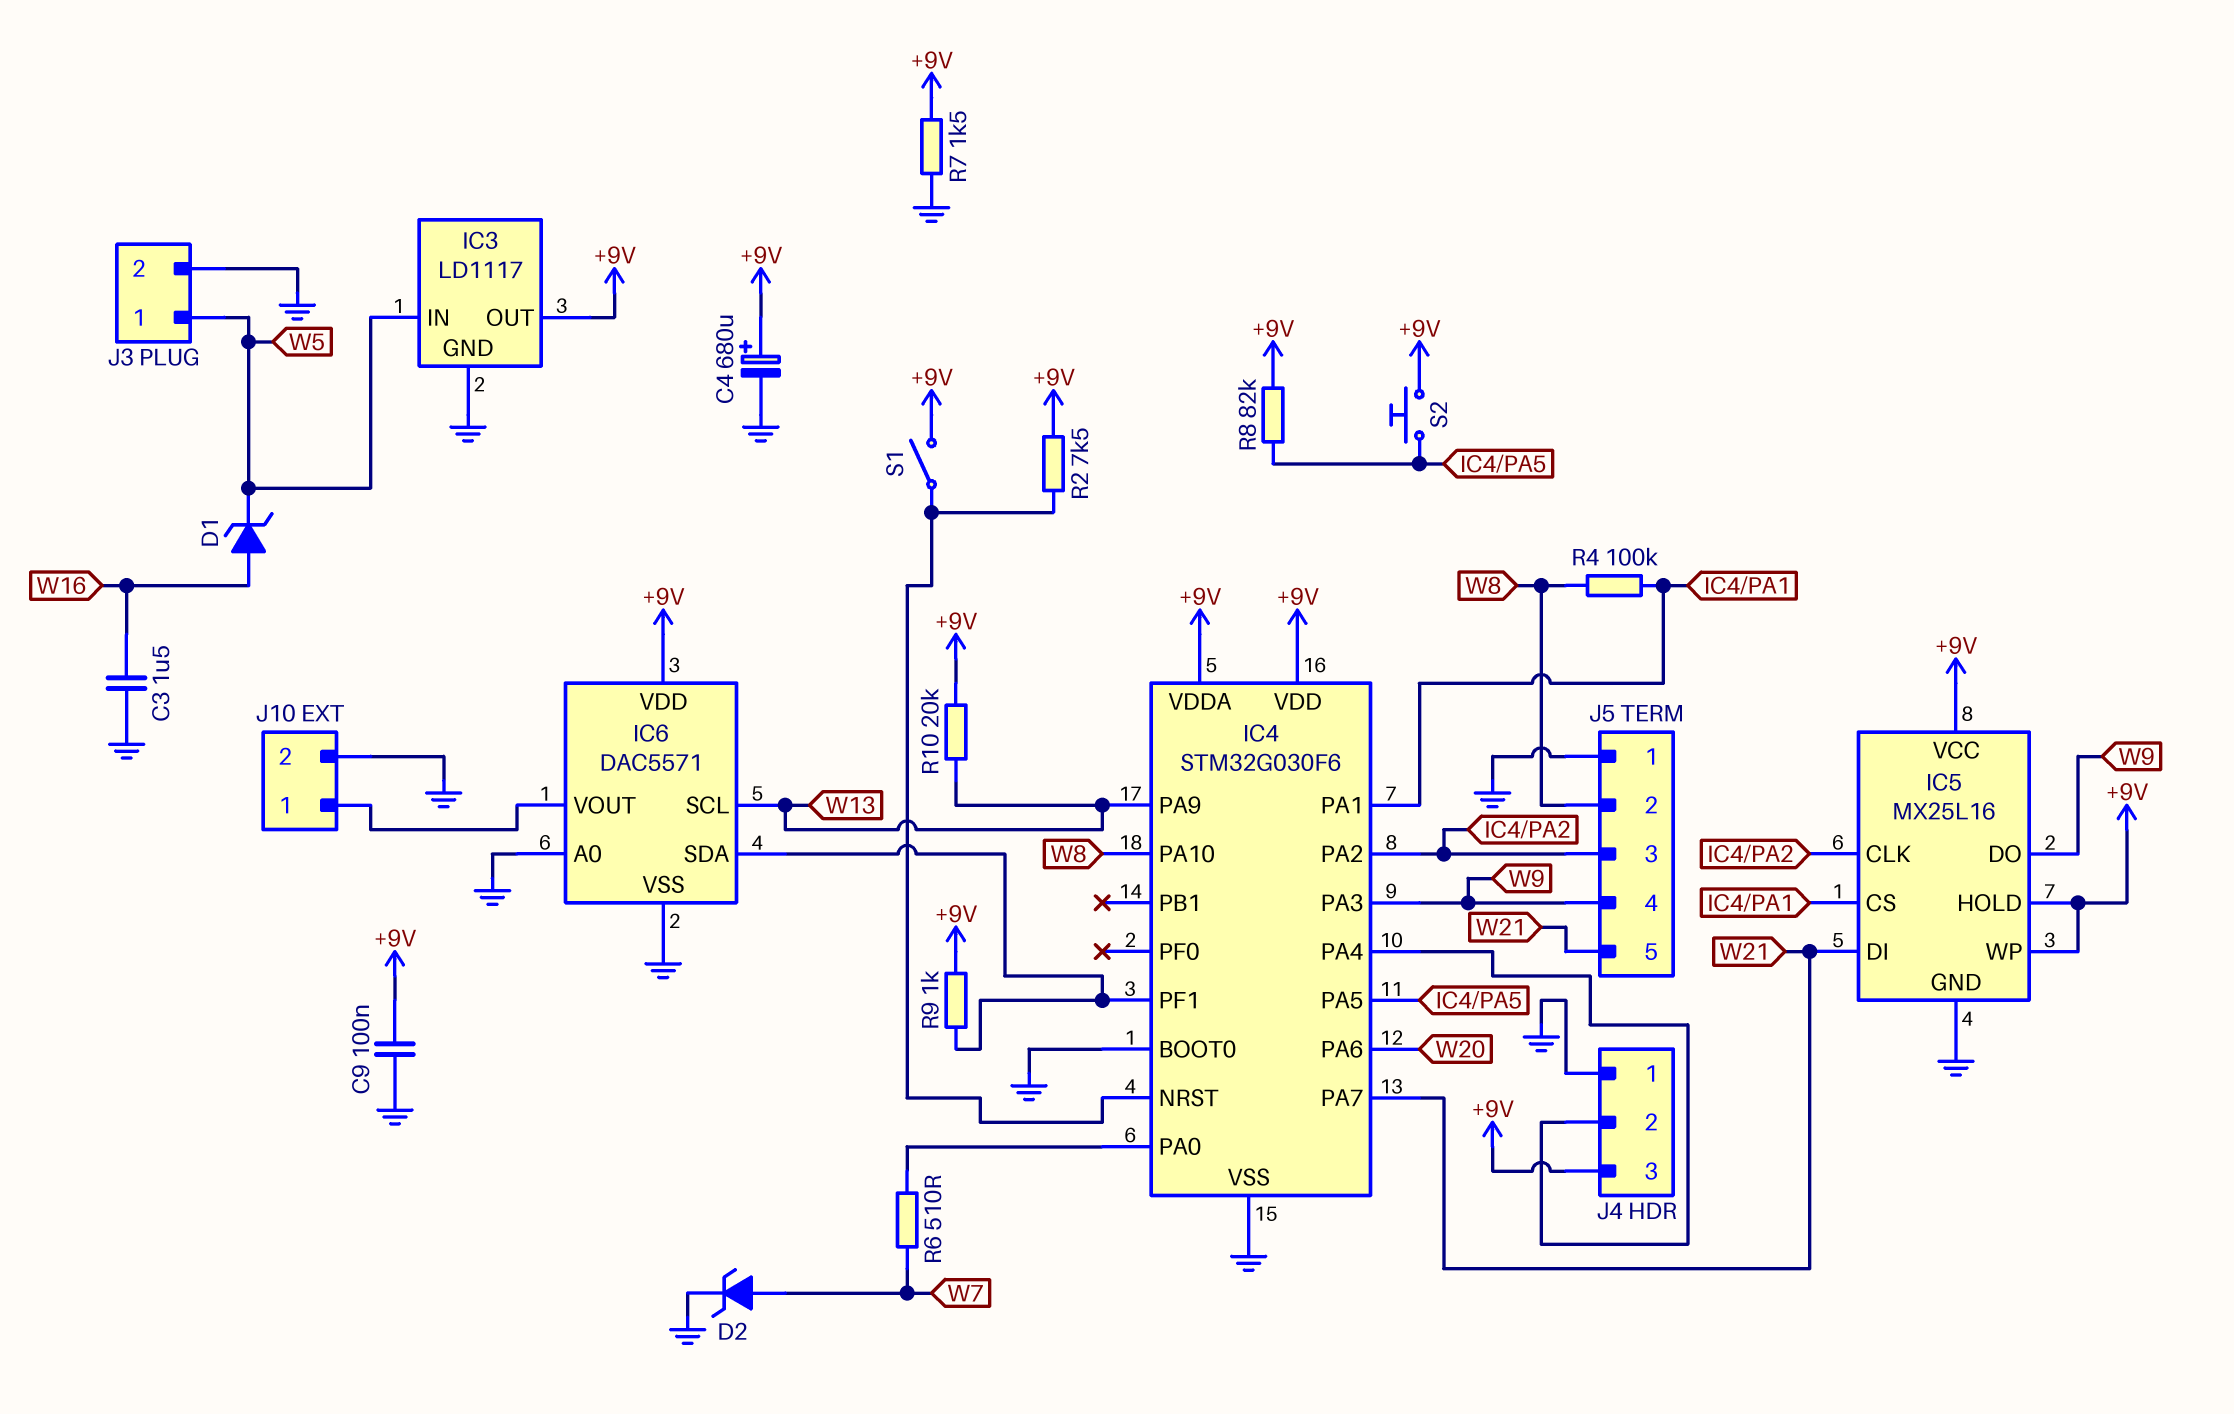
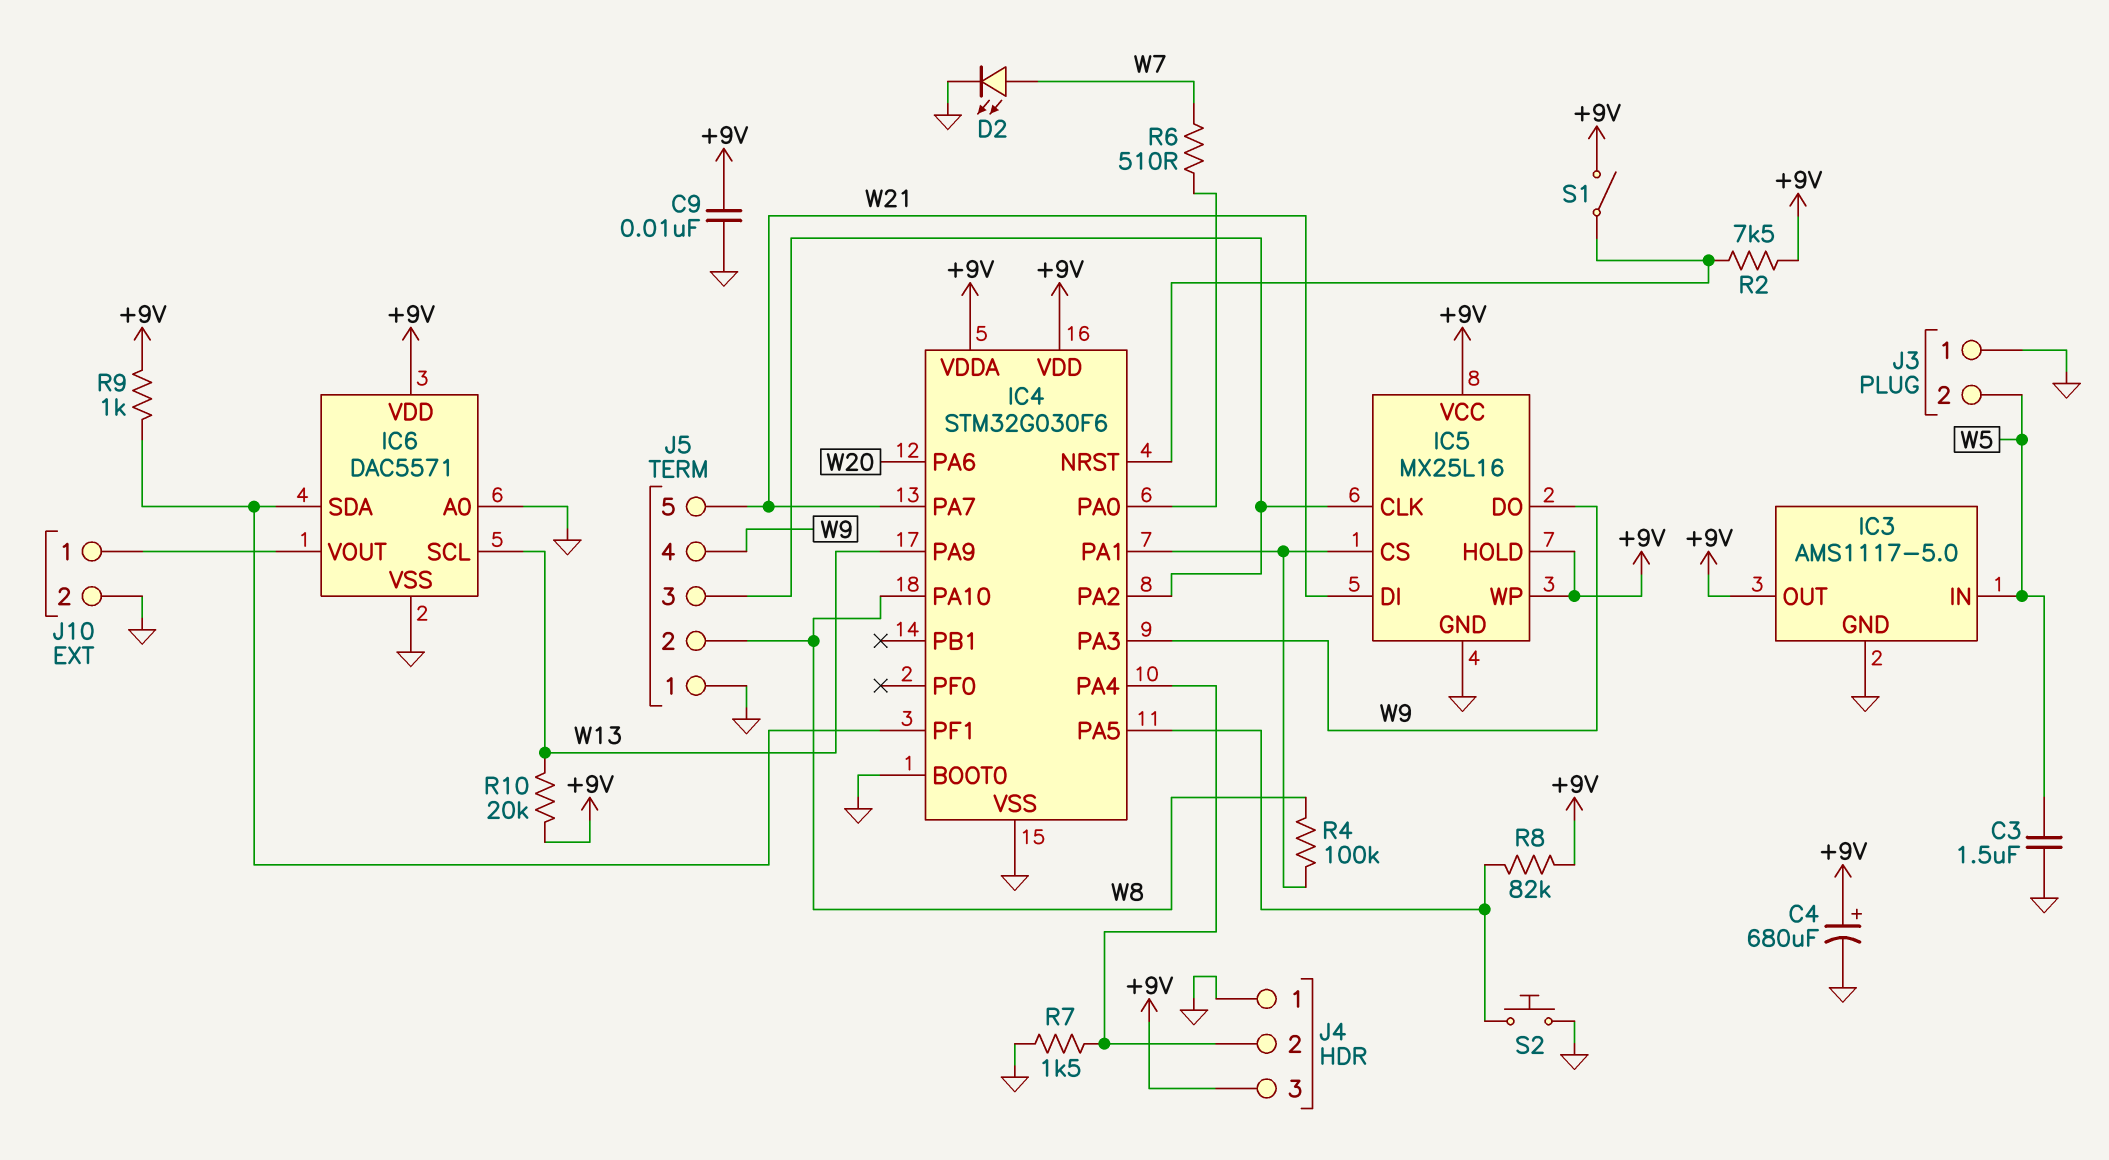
C3: 1.5uF (GND, W16) -> 1.5uF (GND, W5)
C9: 100nF (+9V, GND) -> 10nF (+9V, GND)
D1: zener (A W16, K W5) -> none
D2: zener (A W7, K GND) -> LED (A W7, K GND)
IC3: LD1117 -> AMS1117-5.0
J3 pin 1: W5 -> GND
J3 pin 2: GND -> W5
R7: 1.5k (+9V, GND) -> 1.5k (GND, IC4/PA4)
S2: button (+9V, IC4/PA5) -> button (GND, IC4/PA5)

